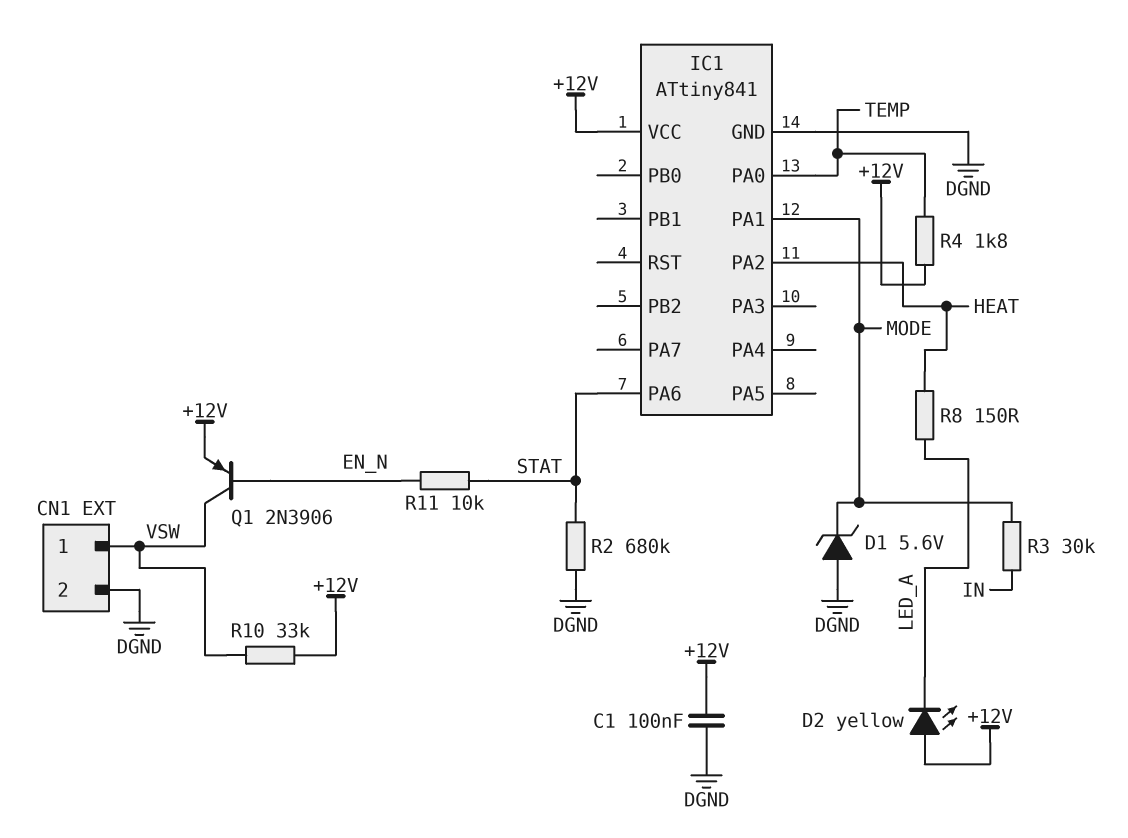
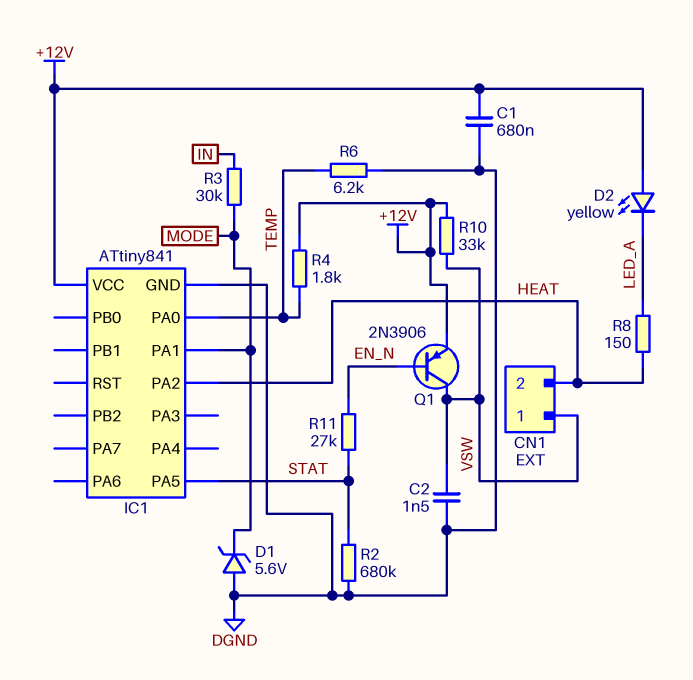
C1: 100nF (+12V, DGND) -> 680nF (+12V, DGND)
C2: none -> 1.5nF (DGND, VSW)
CN1 pin 2: DGND -> HEAT
IC1 pin PA5: none -> STAT
IC1 pin PA6: STAT -> none
R6: none -> 6.2k (DGND, TEMP)
R11: 10k (EN_N, STAT) -> 27k (EN_N, STAT)

